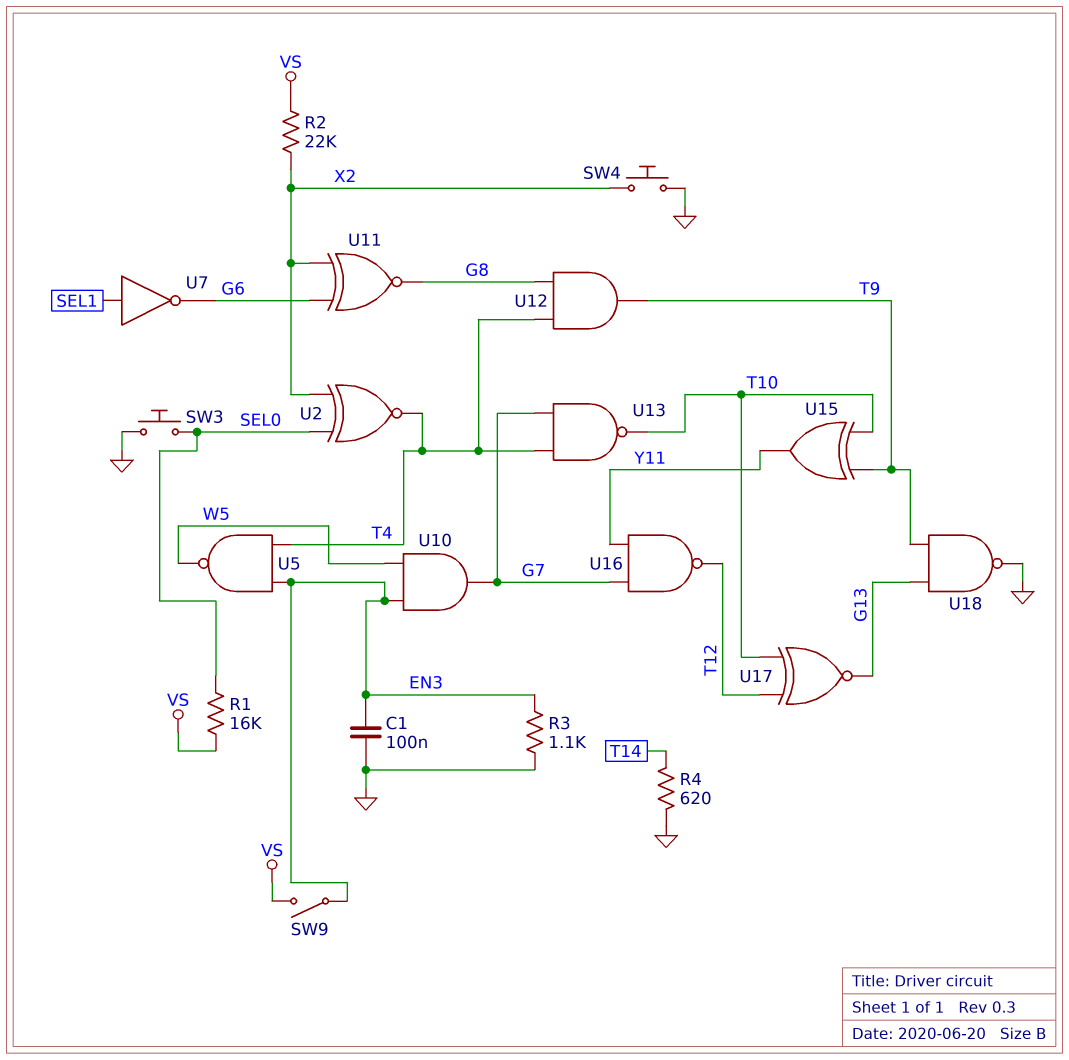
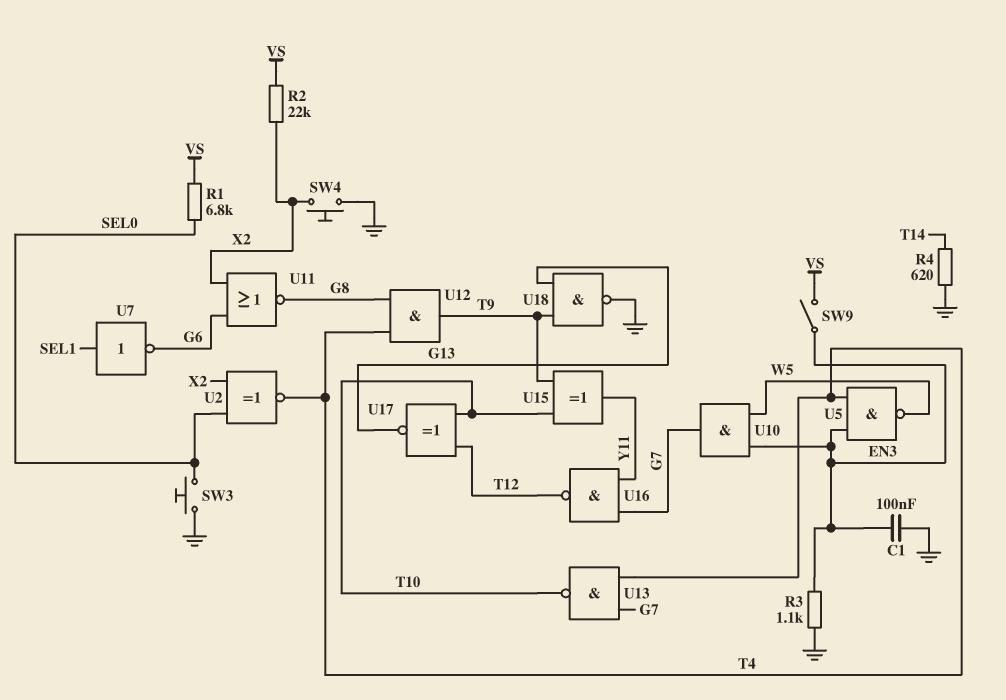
R1: 16k (SEL0, VS) -> 6.8k (SEL0, VS)
U11: XNOR (in G6, in X2, out G8) -> NOR (in G6, in X2, out G8)

